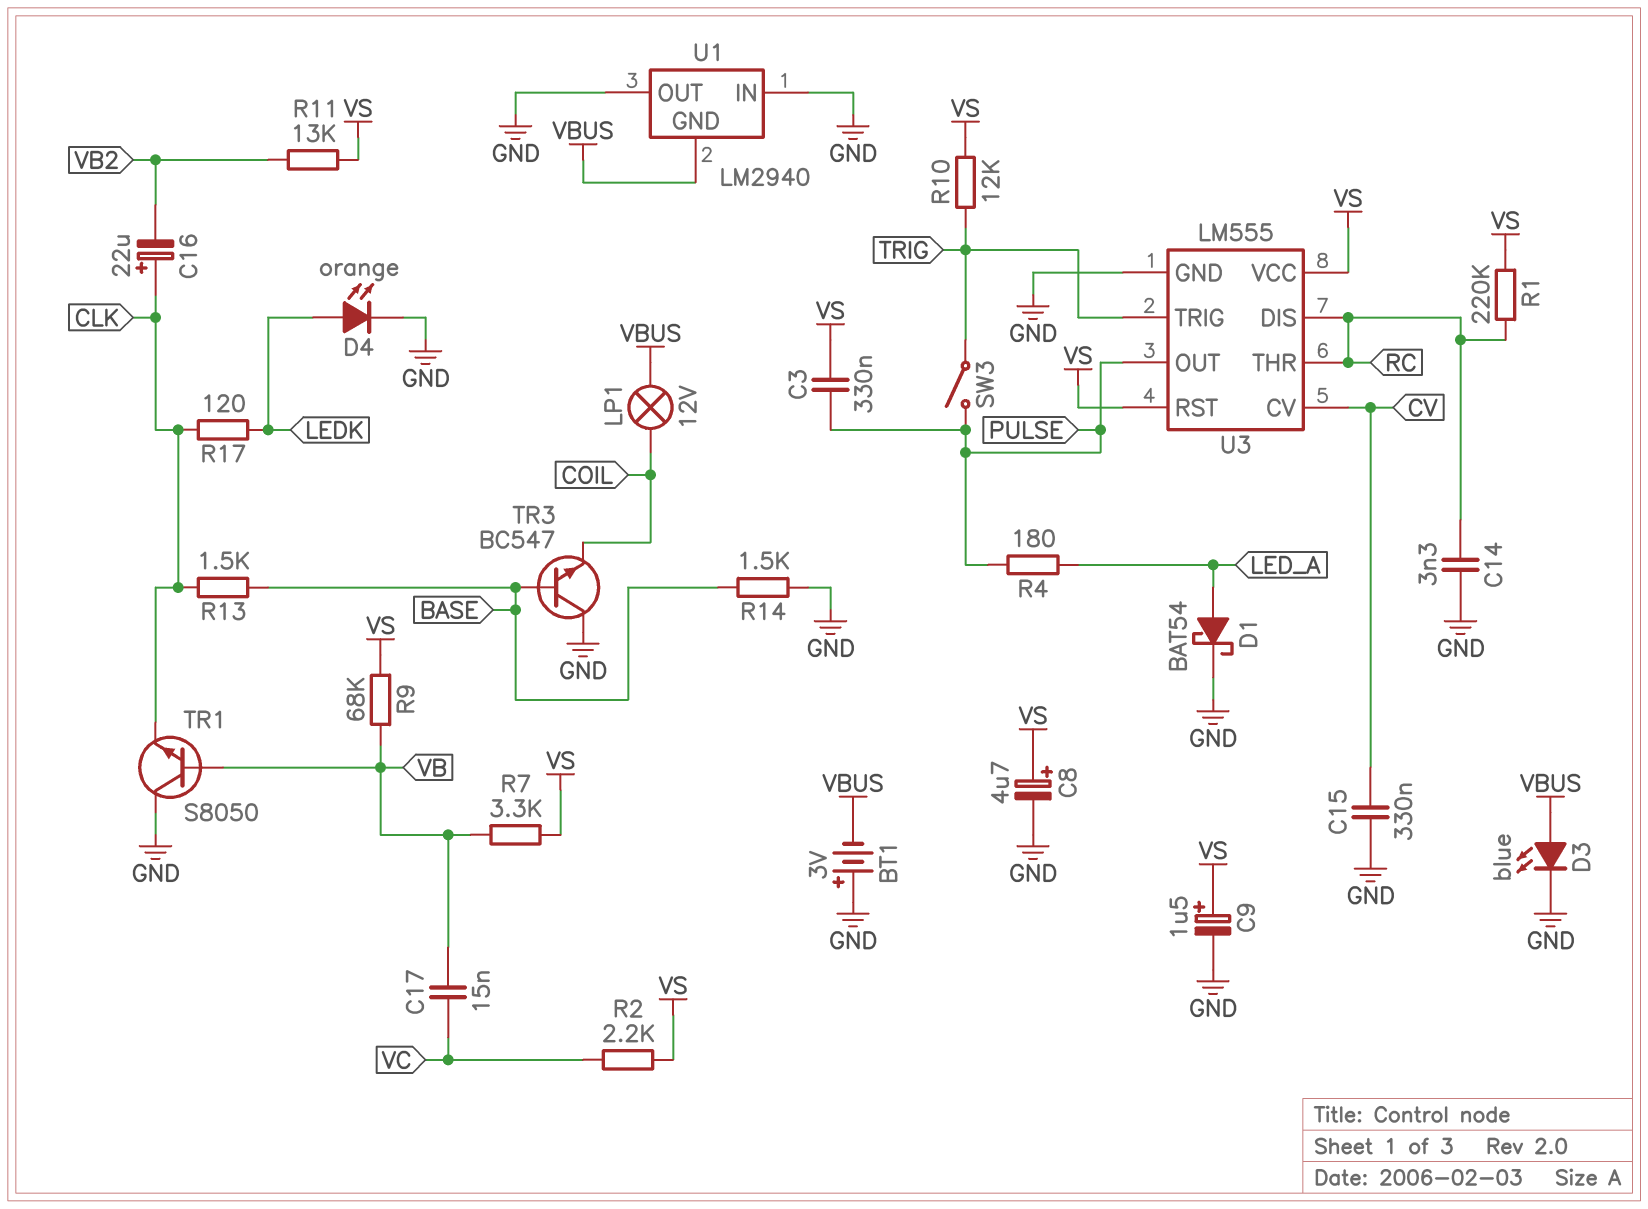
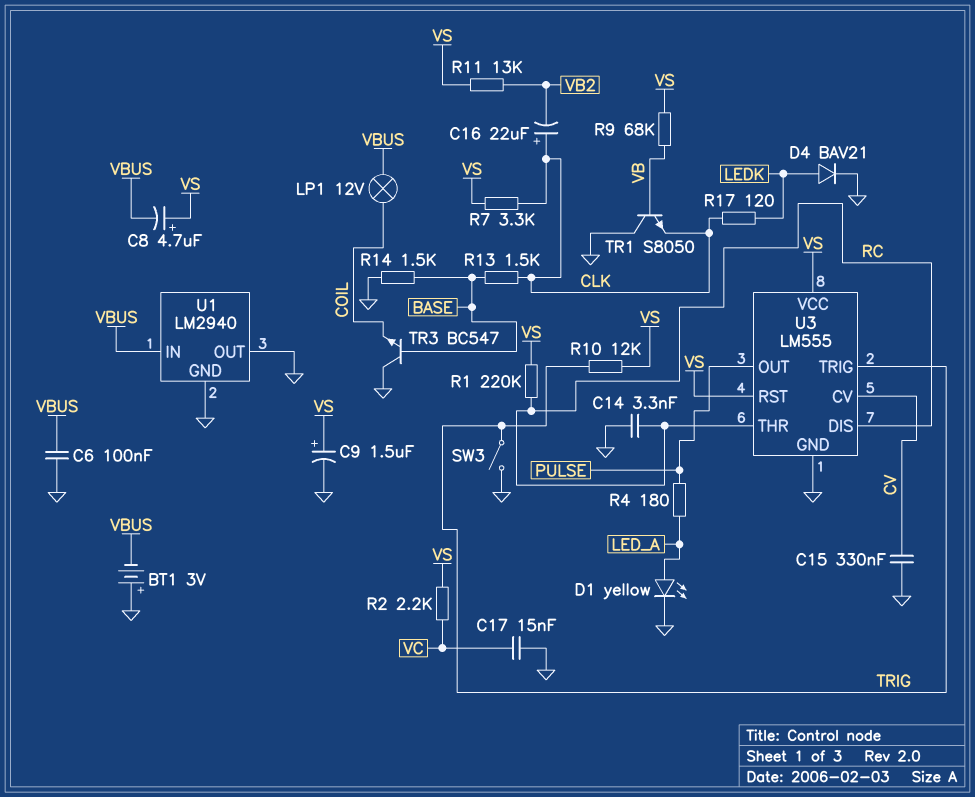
C3: 330nF (PULSE, VS) -> none
C6: none -> 100nF (GND, VBUS)
C8: 4.7uF (plus VS, minus GND) -> 4.7uF (plus VS, minus VBUS)
C17: 15nF (VB, VC) -> 15nF (GND, VC)
D1: schottky BAT54 (A LED_A, K GND) -> LED yellow (A LED_A, K GND)
D3: LED blue (A VBUS, K GND) -> none
D4: LED orange (A LEDK, K GND) -> diode BAV21 (A LEDK, K GND)
R7: 3.3k (VB, VS) -> 3.3k (CLK, VS)
SW3: switch (PULSE, TRIG) -> switch (GND, TRIG)
U1 pin GND: VBUS -> GND
U1 pin IN: GND -> VBUS

